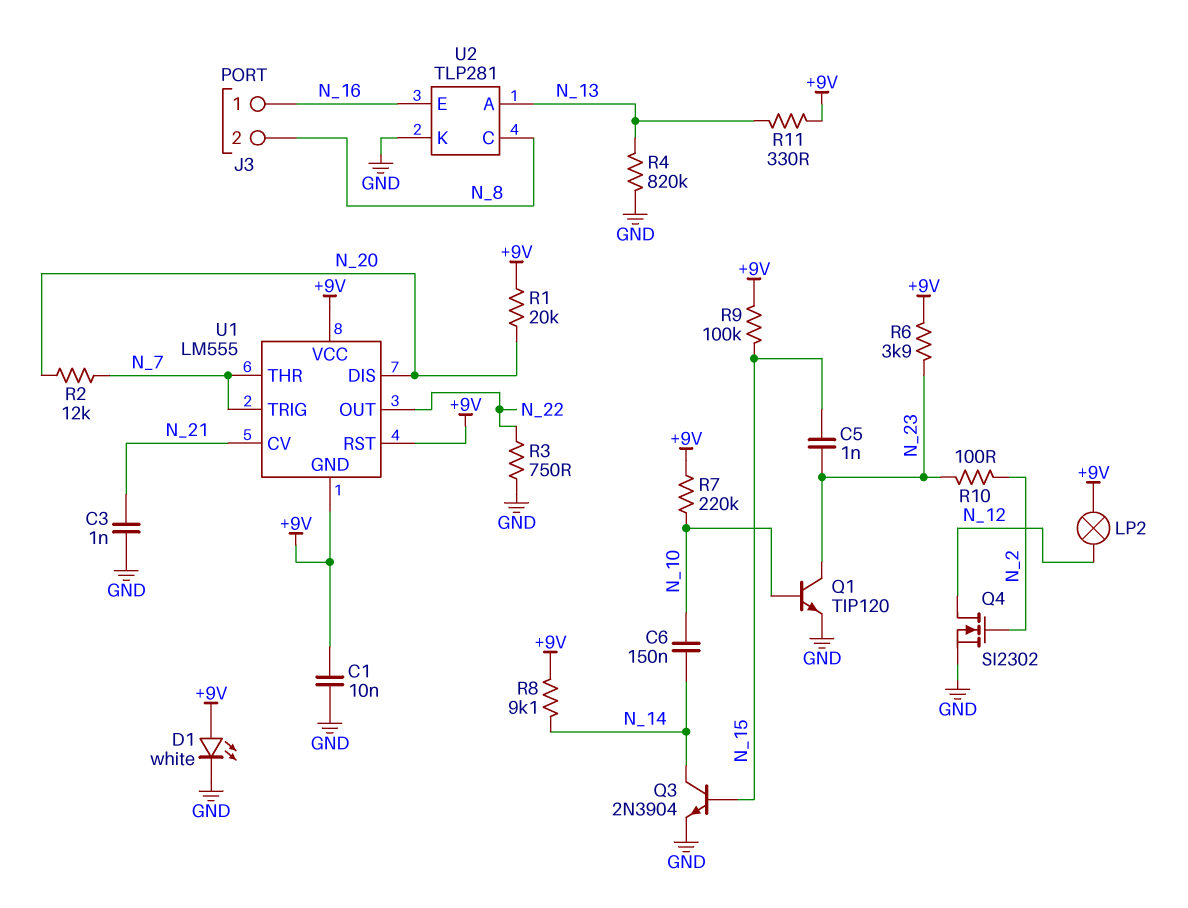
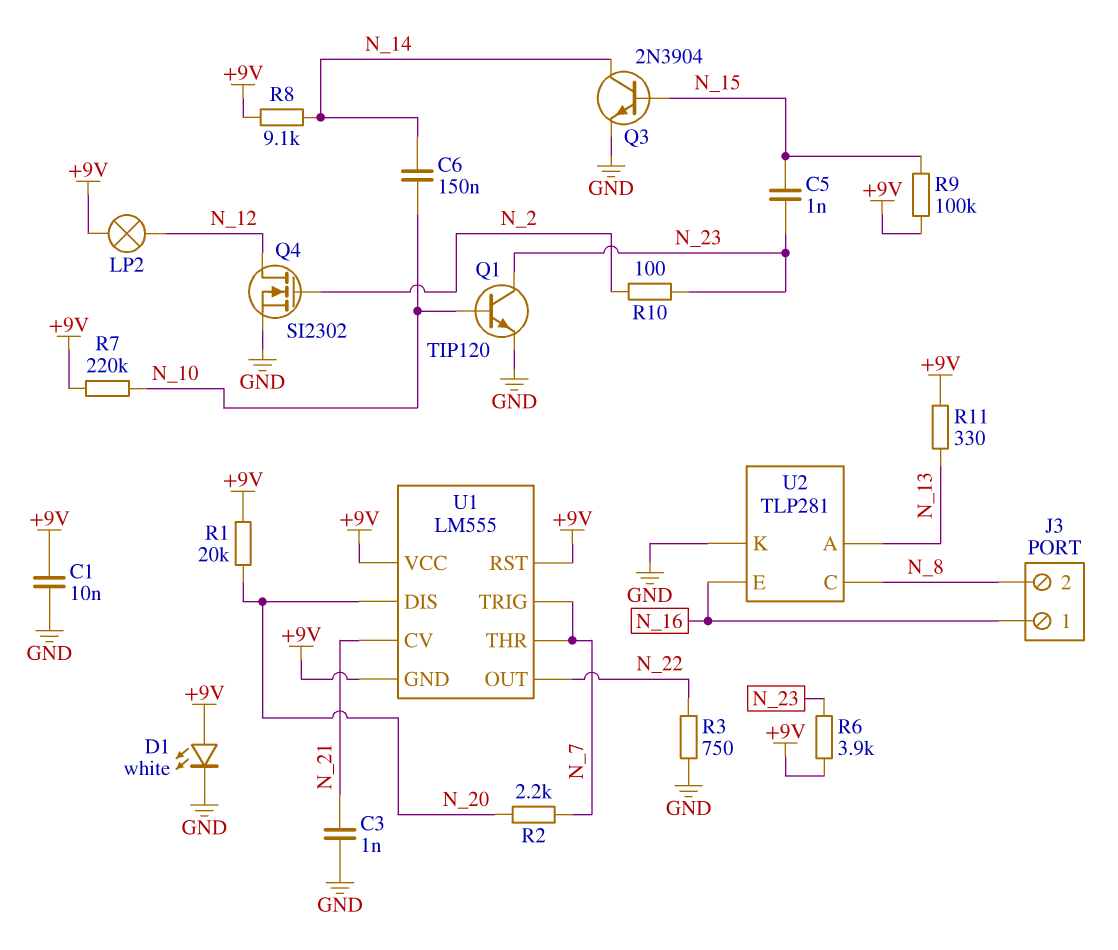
R2: 12k (N_7, N_20) -> 2.2k (N_7, N_20)
R4: 820k (GND, N_13) -> none

